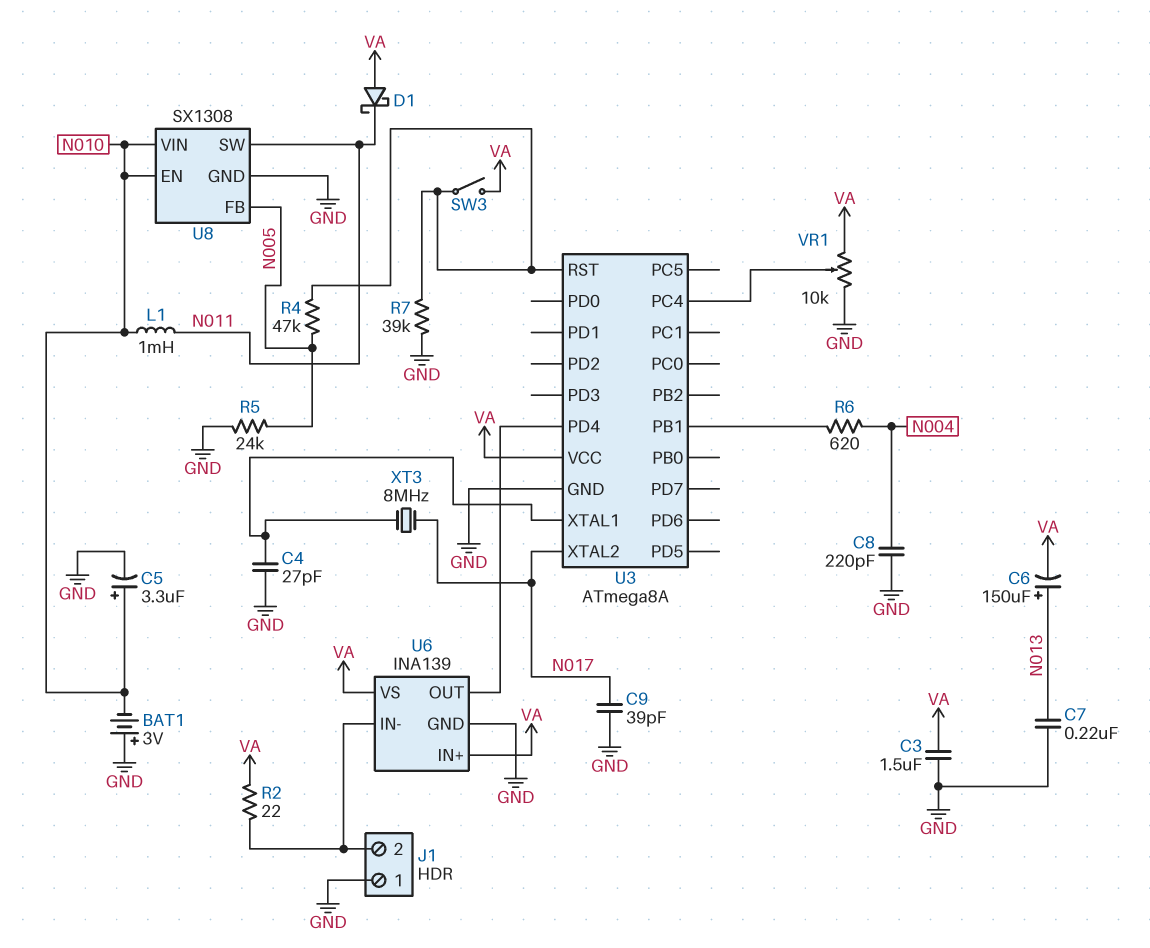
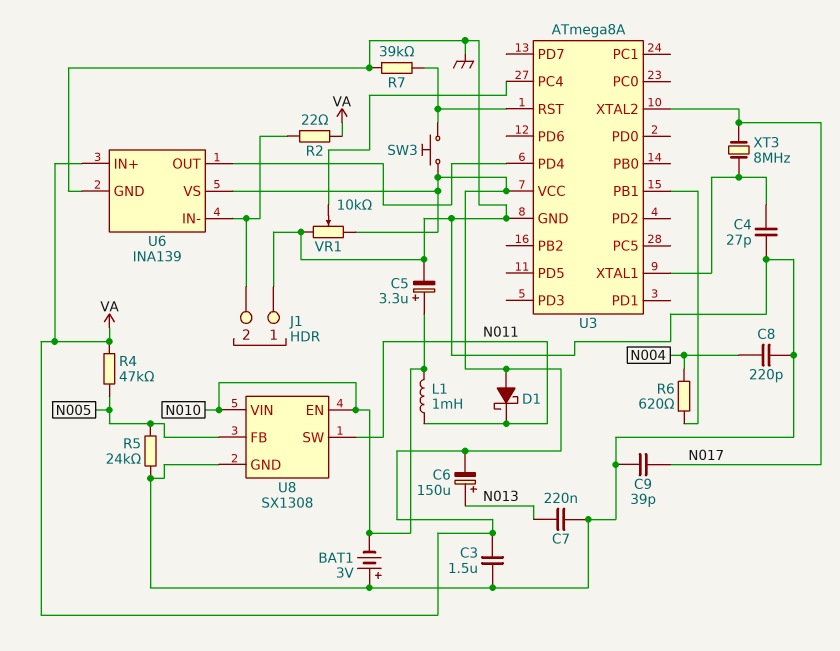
R4: 47k (N005, U3/RST) -> 47k (N005, VA)
SW3: switch (U3/RST, VA) -> button (U3/RST, VA)

